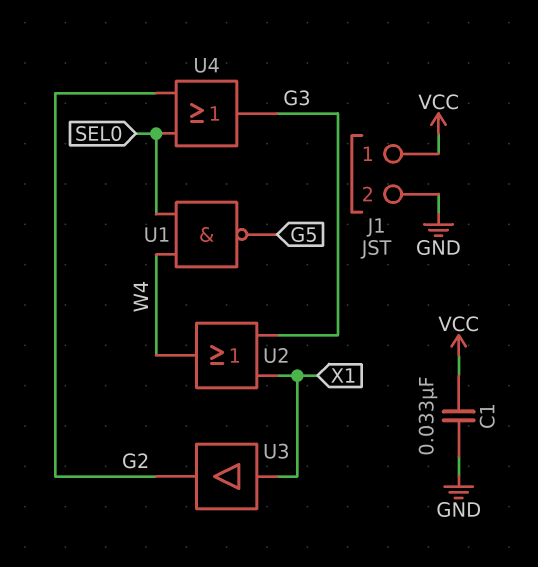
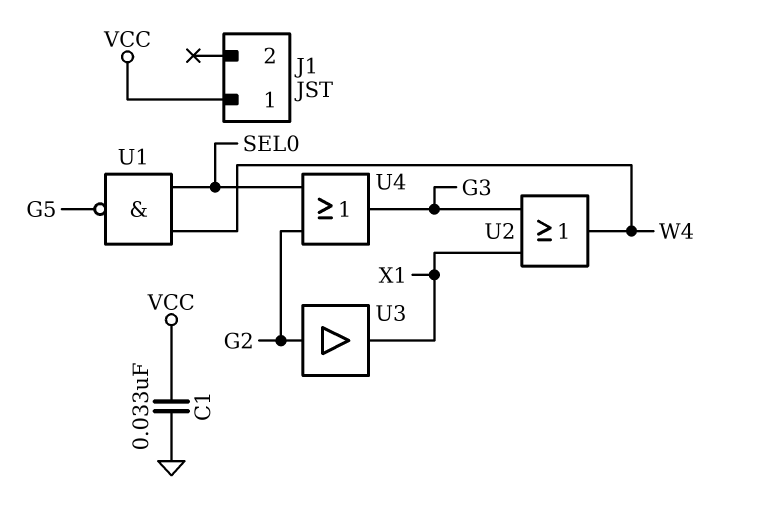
J1 pin 2: GND -> none
U3: buffer (in X1, out G2) -> buffer (in G2, out X1)

